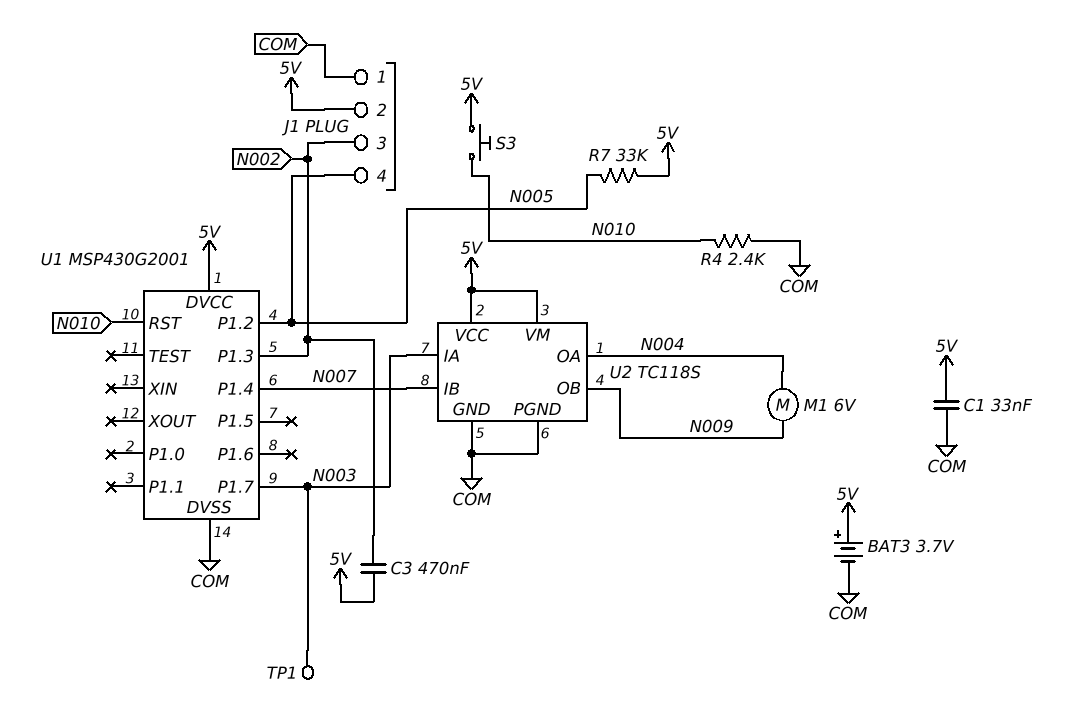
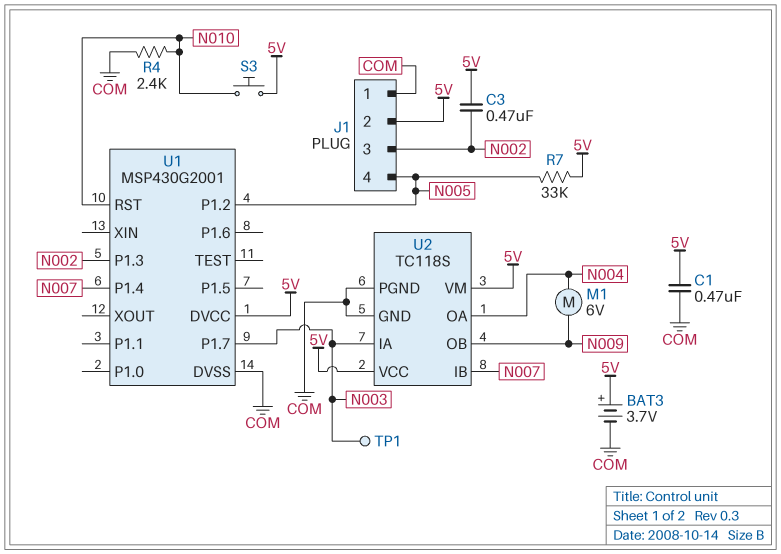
C1: 33nF (5V, COM) -> 470nF (5V, COM)

